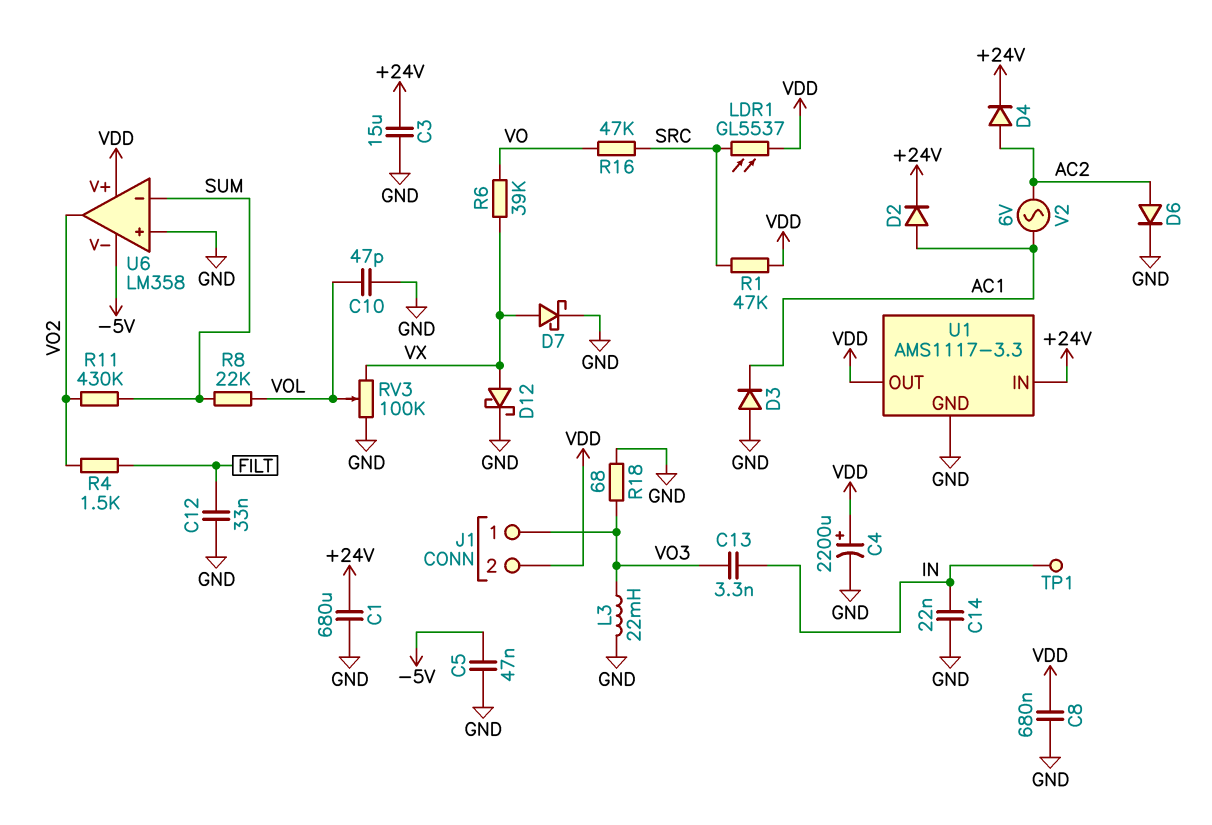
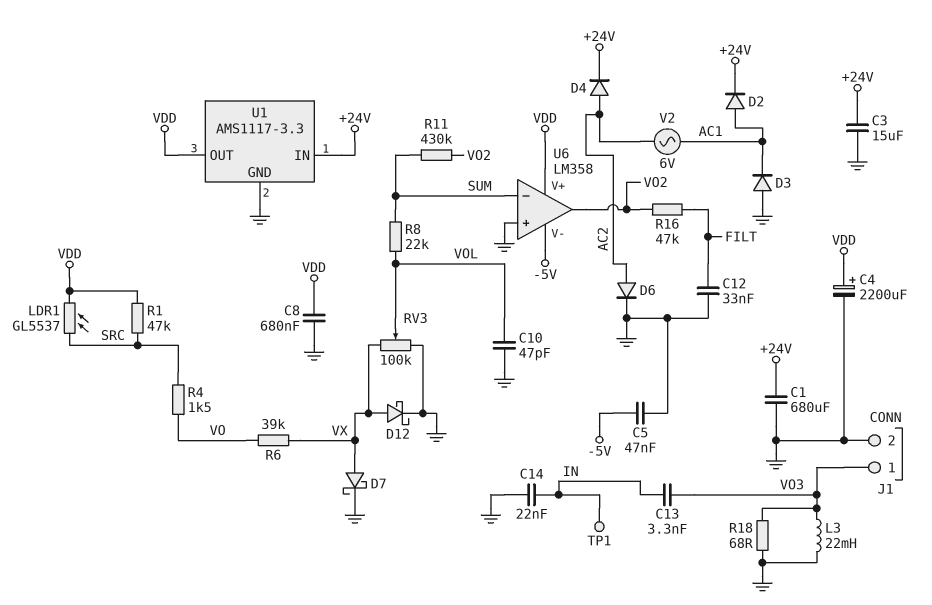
J1 pin 2: VDD -> GND
R4: 1.5k (FILT, VO2) -> 1.5k (SRC, VO)
R16: 47k (SRC, VO) -> 47k (FILT, VO2)

